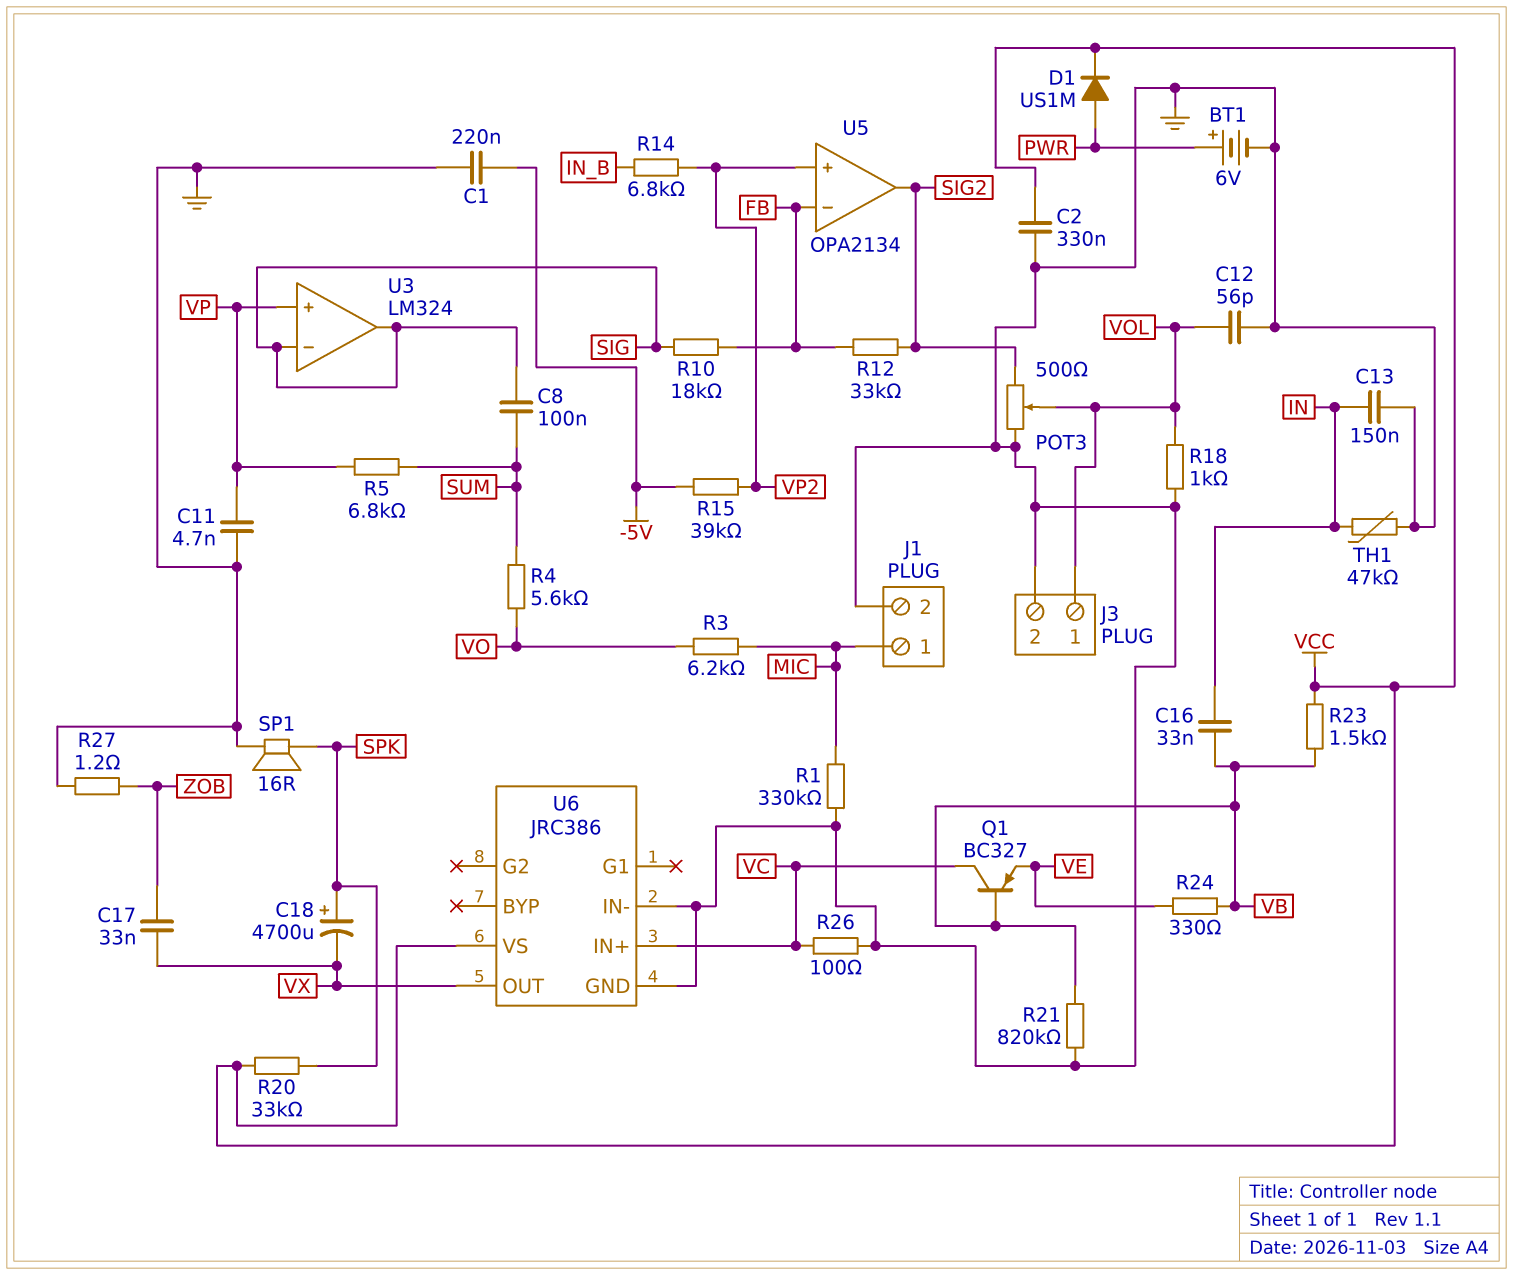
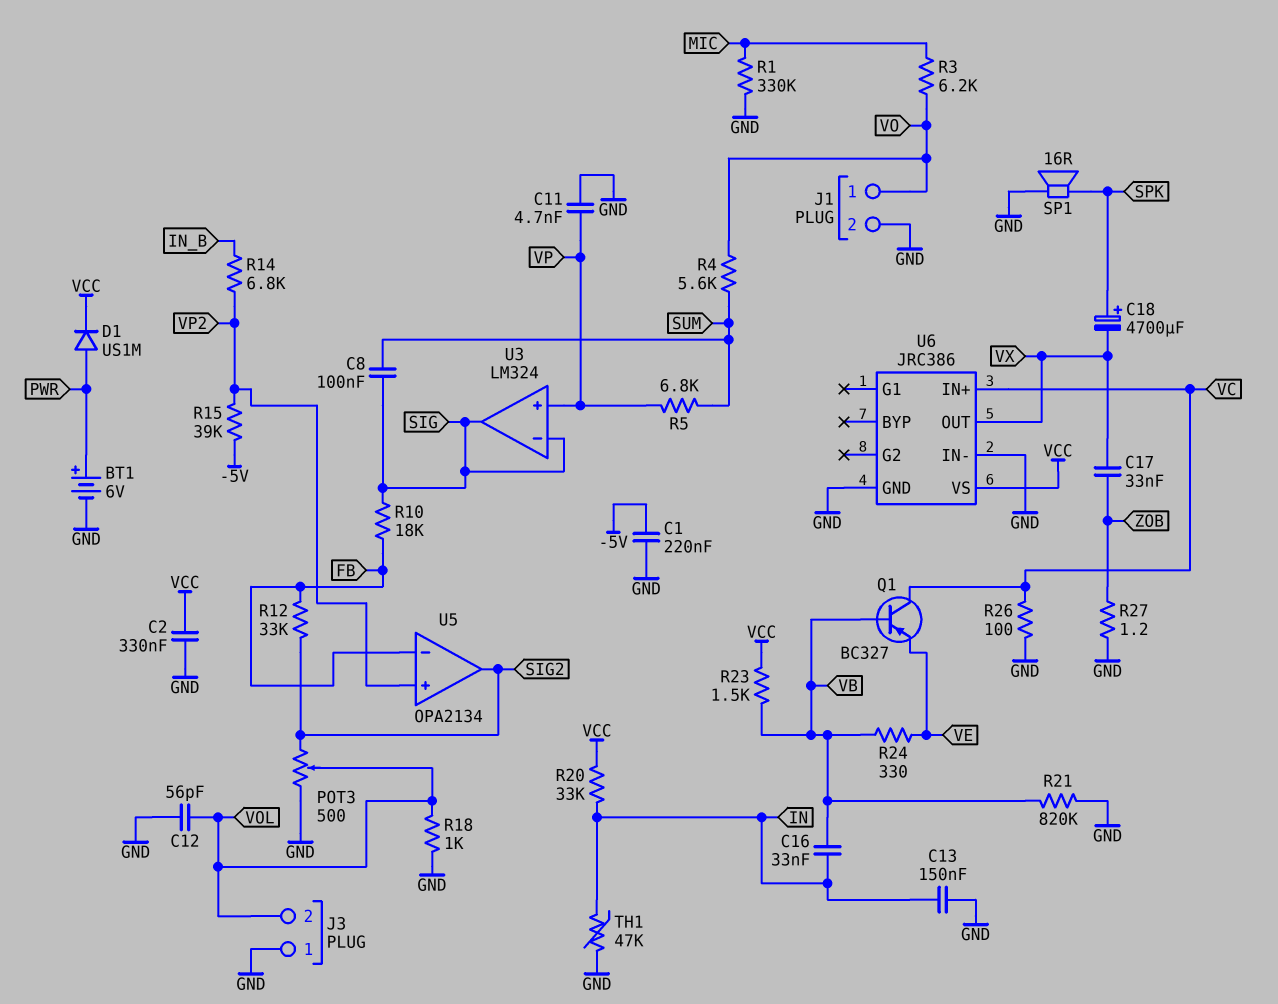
J1 pin 1: MIC -> VO
J3 pin 1: VOL -> GND
J3 pin 2: GND -> VOL
R20: 33k (SPK, VCC) -> 33k (IN, VCC)

